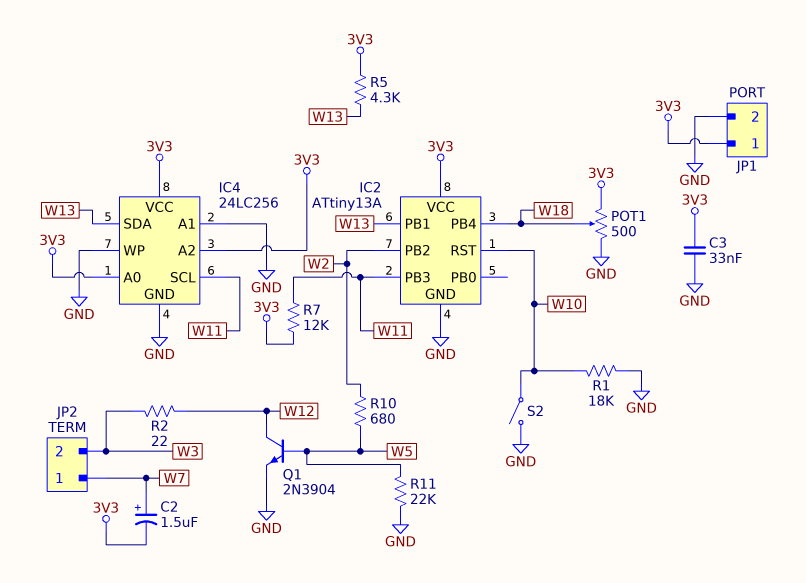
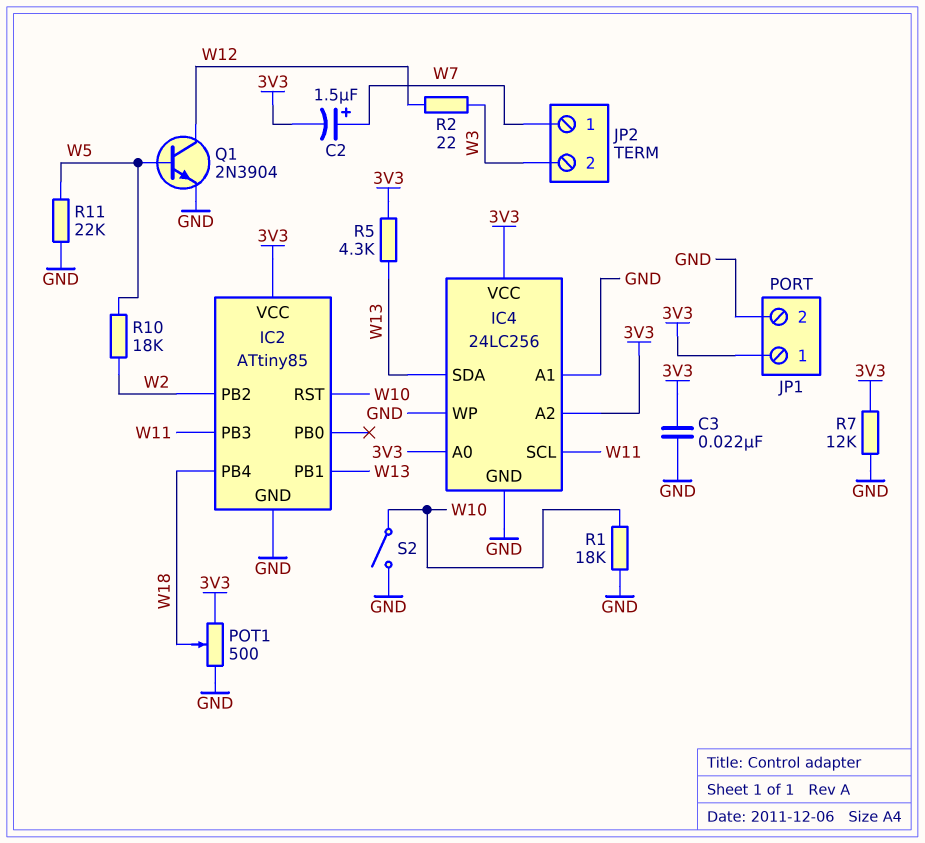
C3: 33nF (3V3, GND) -> 22nF (3V3, GND)
IC2: ATtiny13A -> ATtiny85
R7: 12k (3V3, W11) -> 12k (3V3, GND)
R10: 680 (W2, W5) -> 18k (W2, W5)

